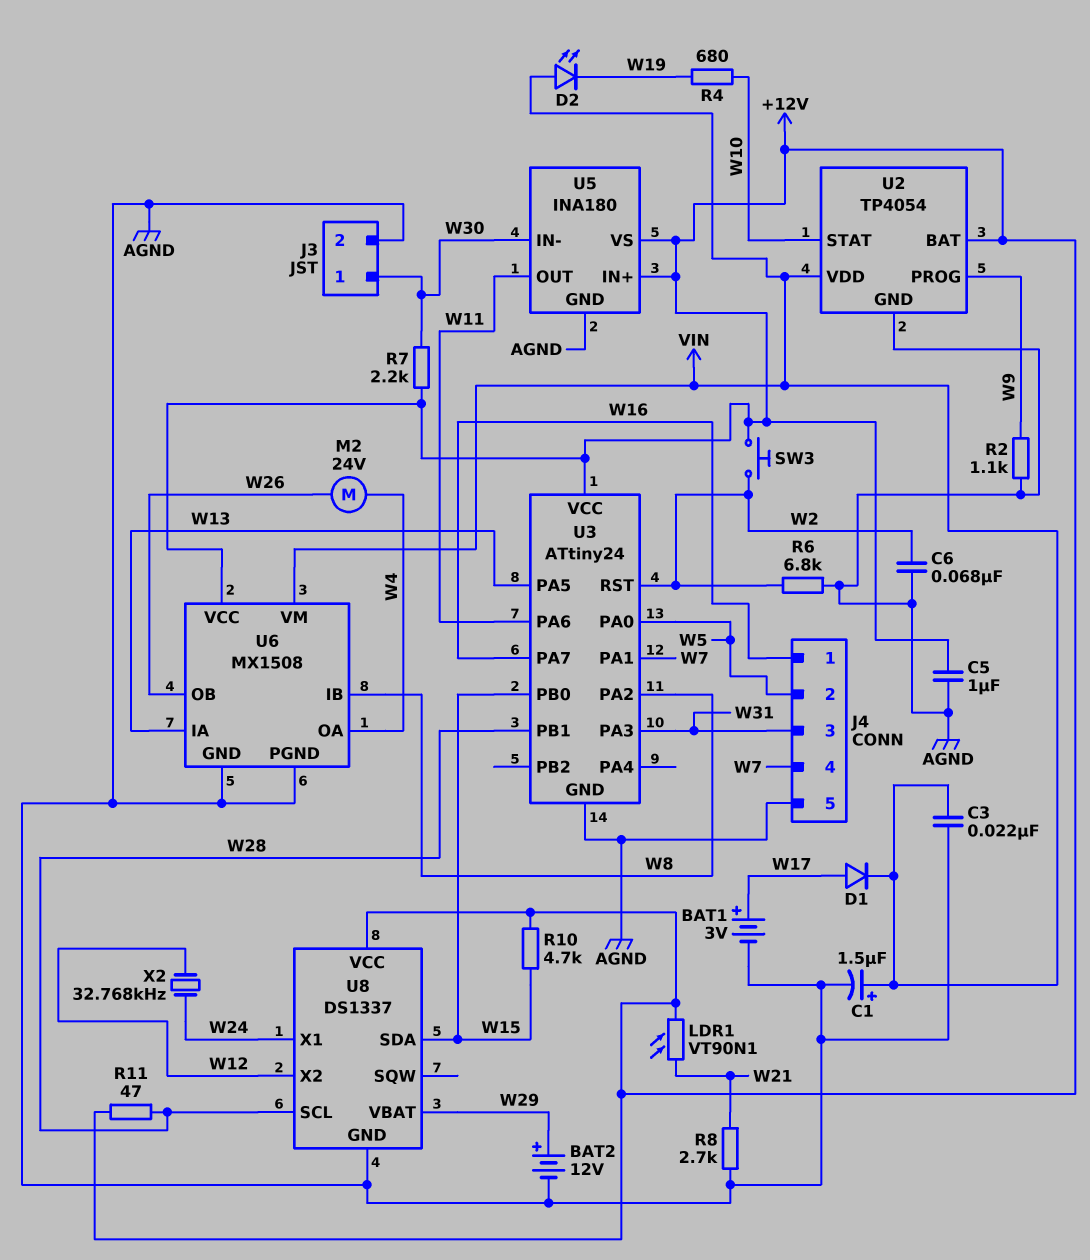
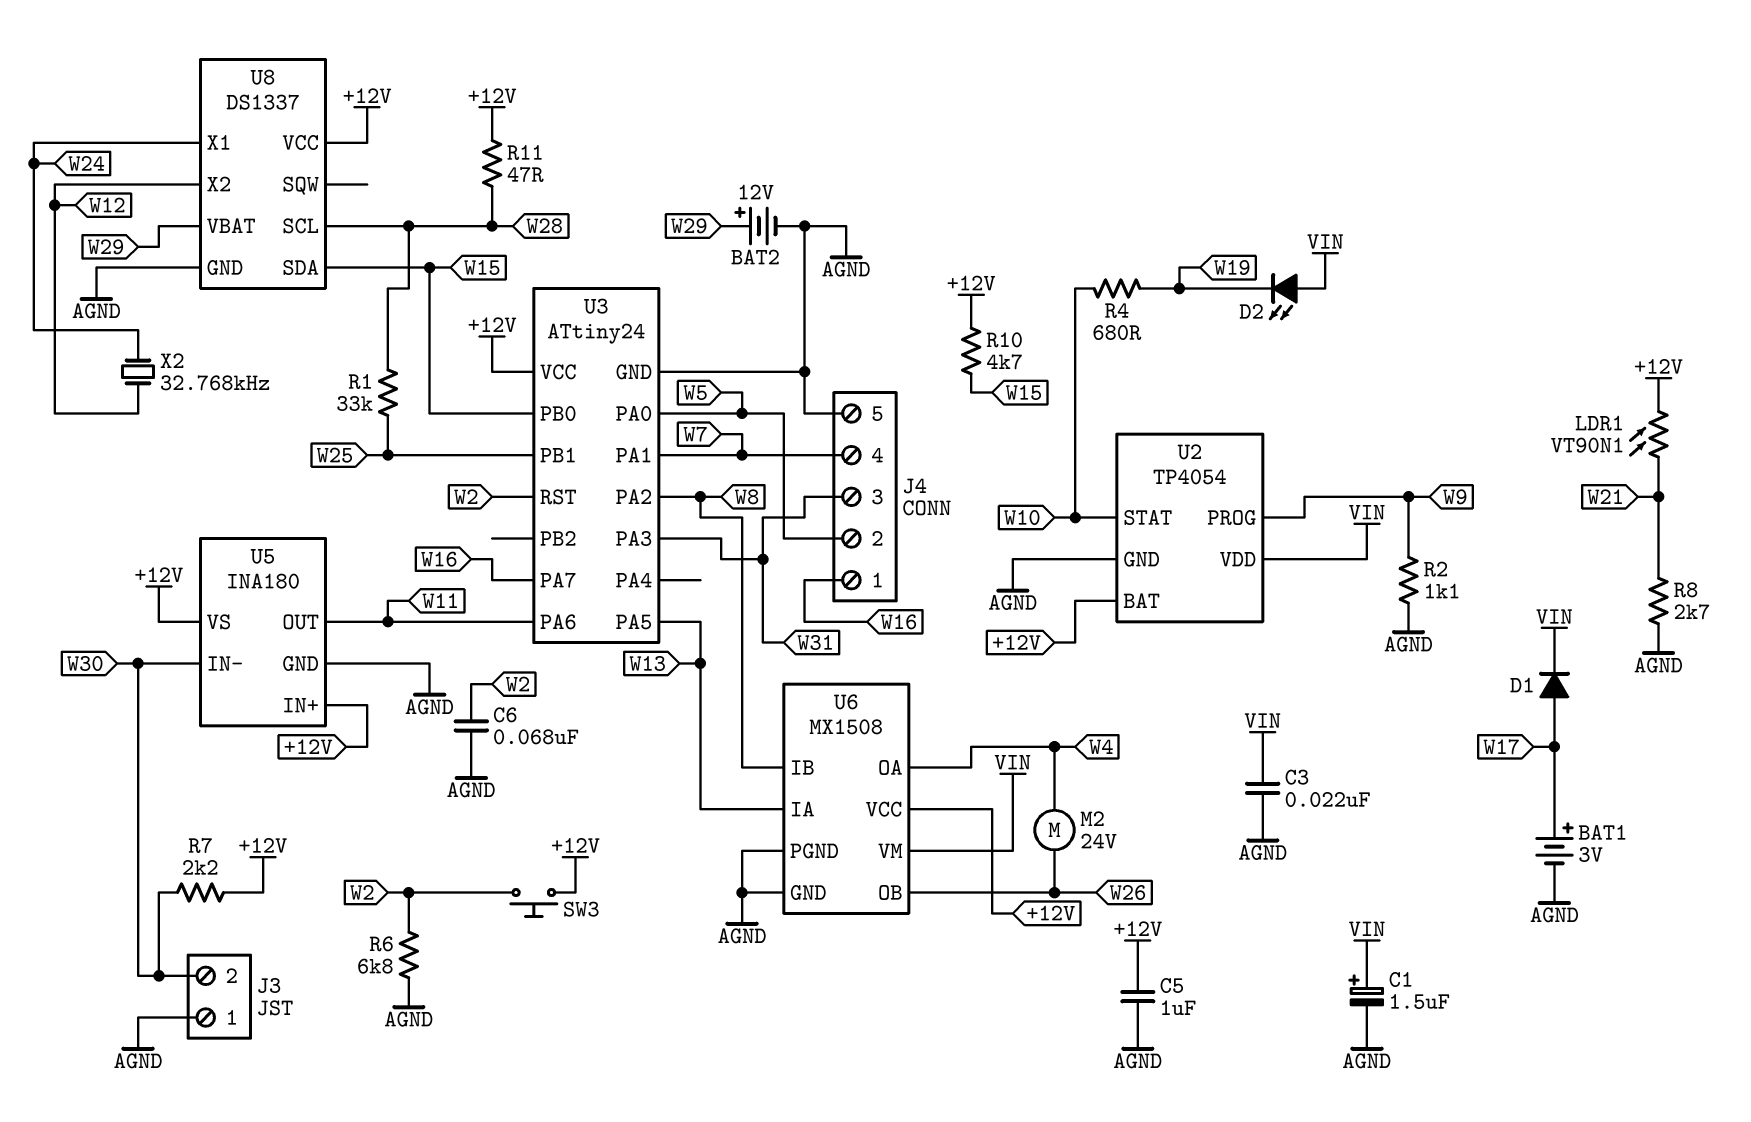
J3 pin 1: W30 -> AGND
J3 pin 2: AGND -> W30
R1: none -> 33k (W25, W28)
U3 pin PB1: W28 -> W25

